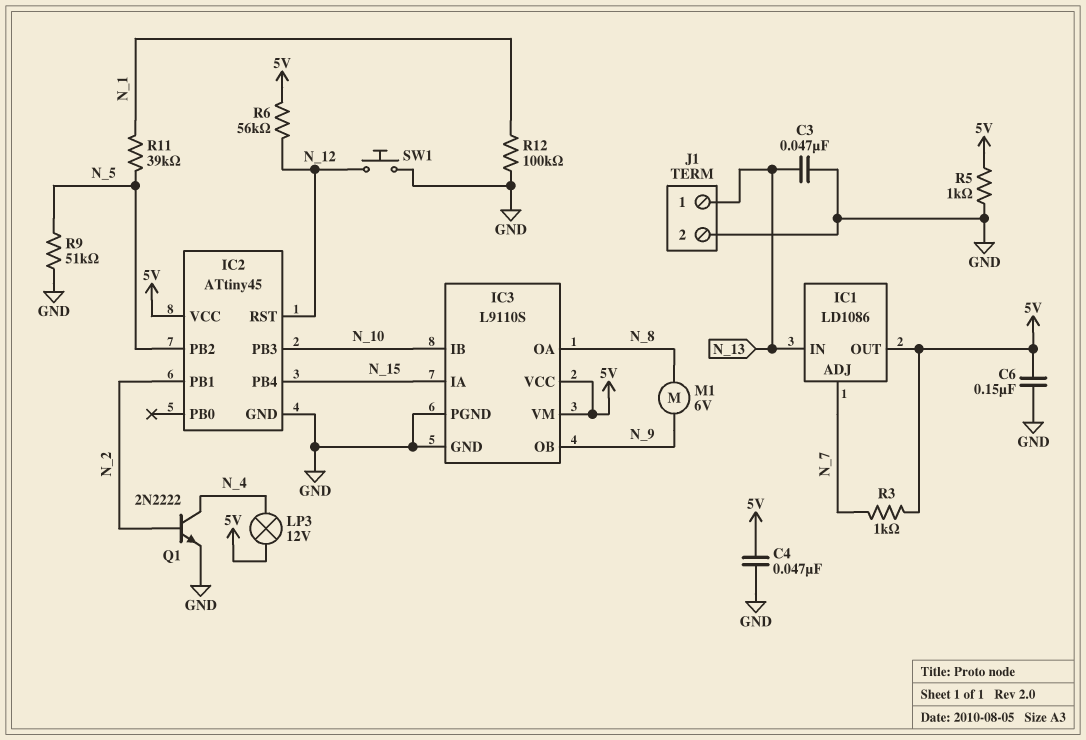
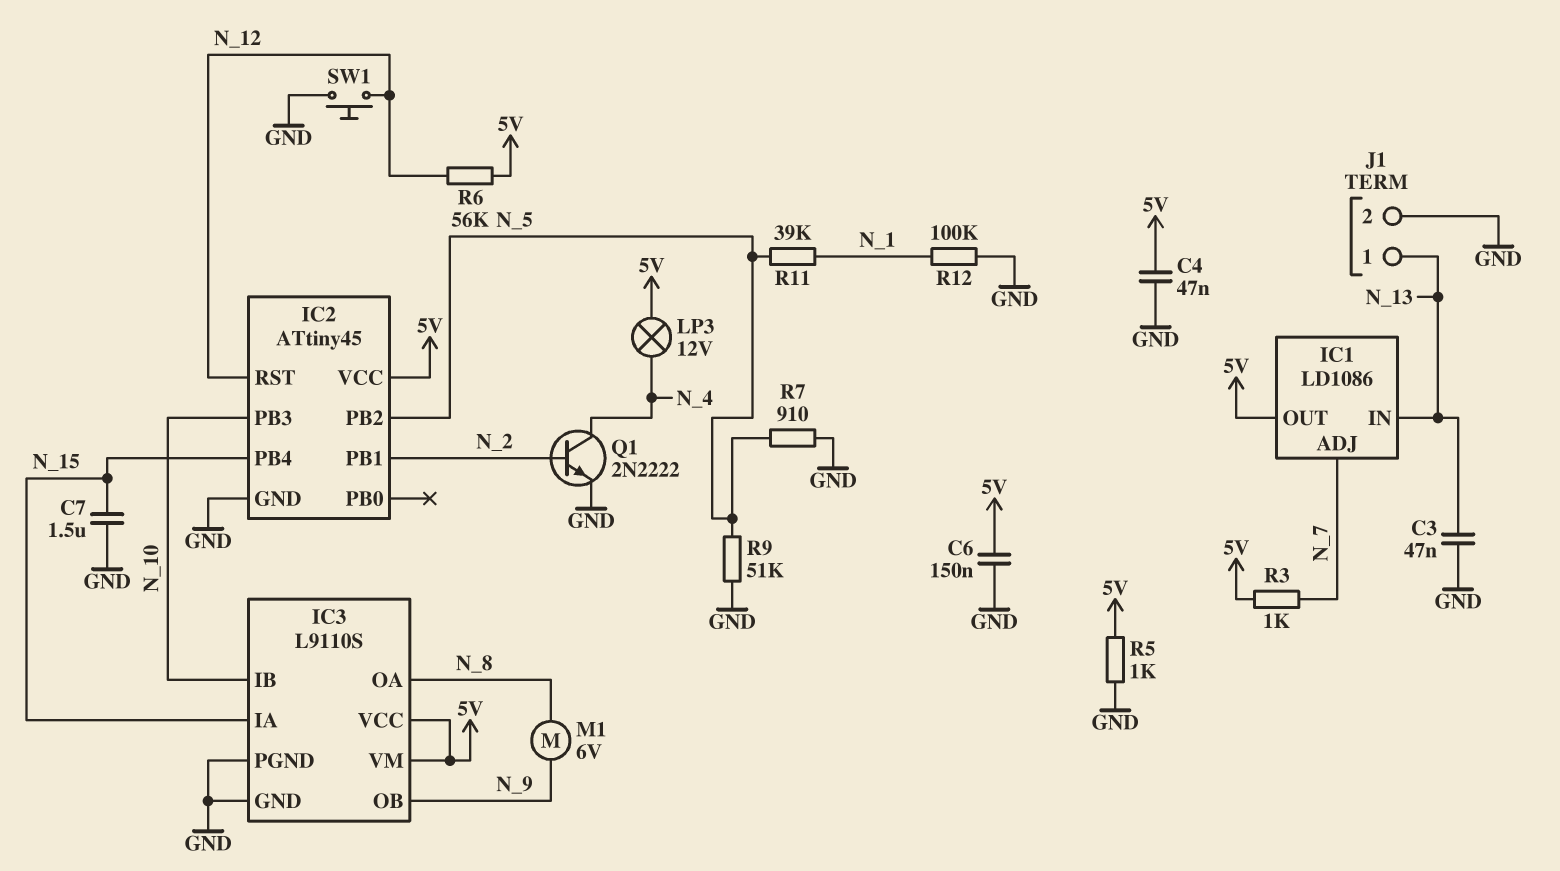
C7: none -> 1.5uF (GND, N_15)
R7: none -> 910 (GND, N_5)

